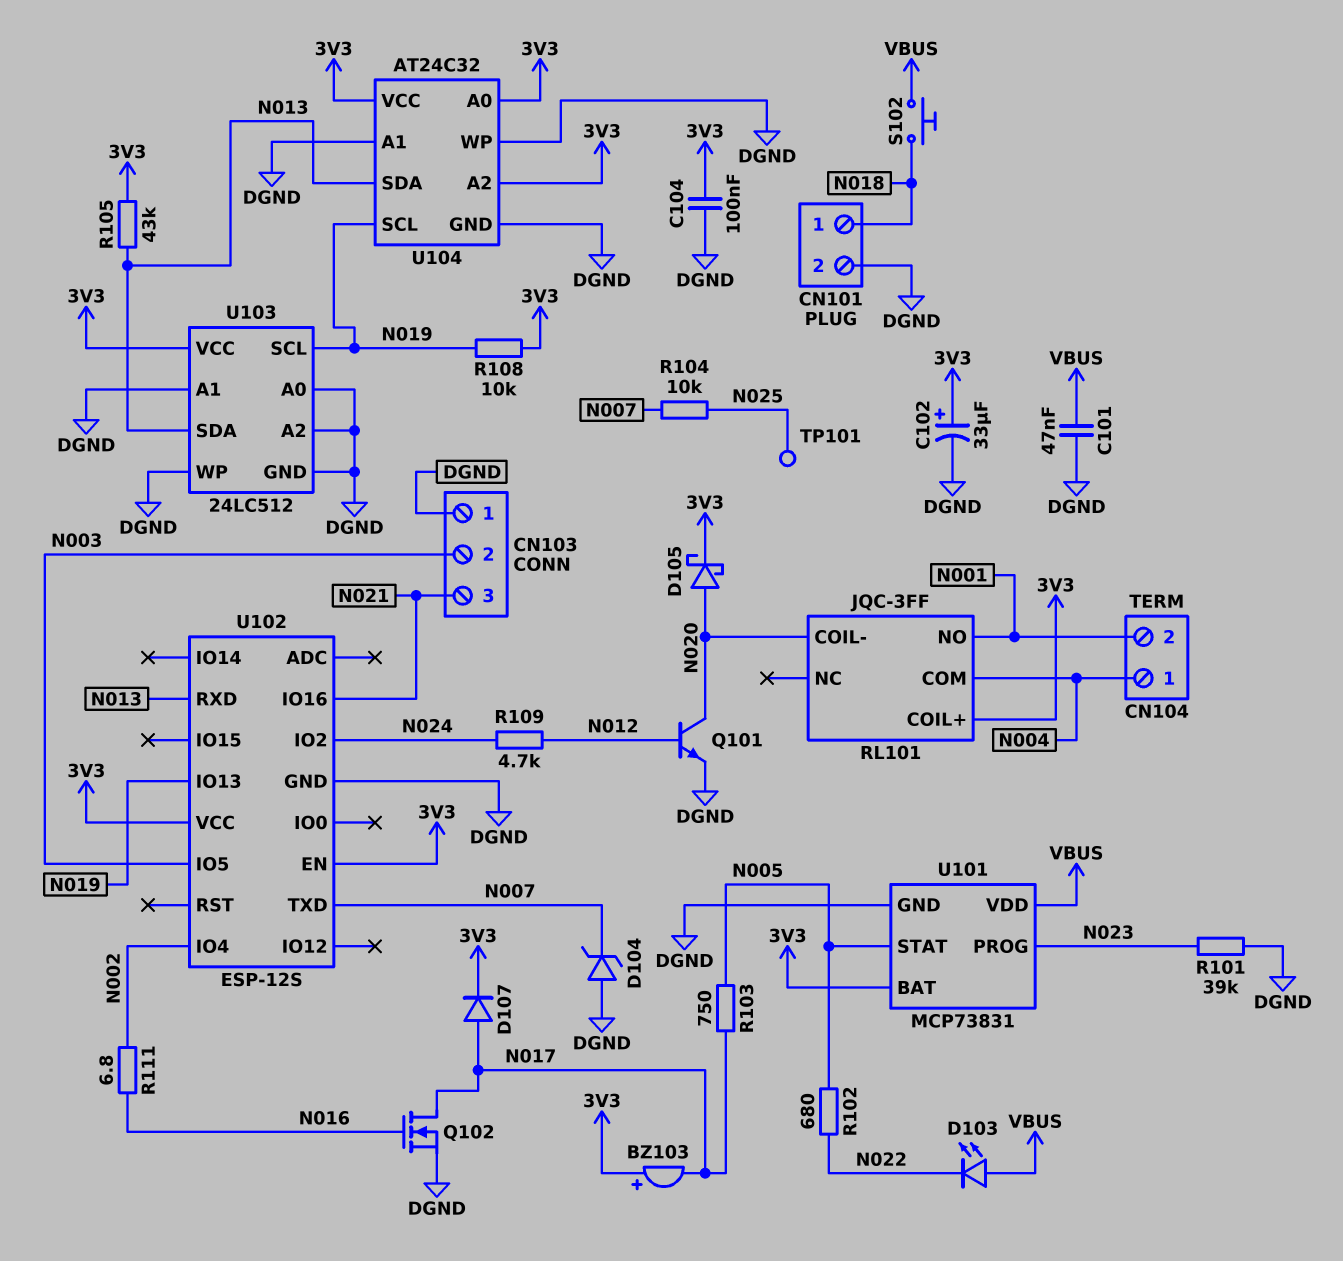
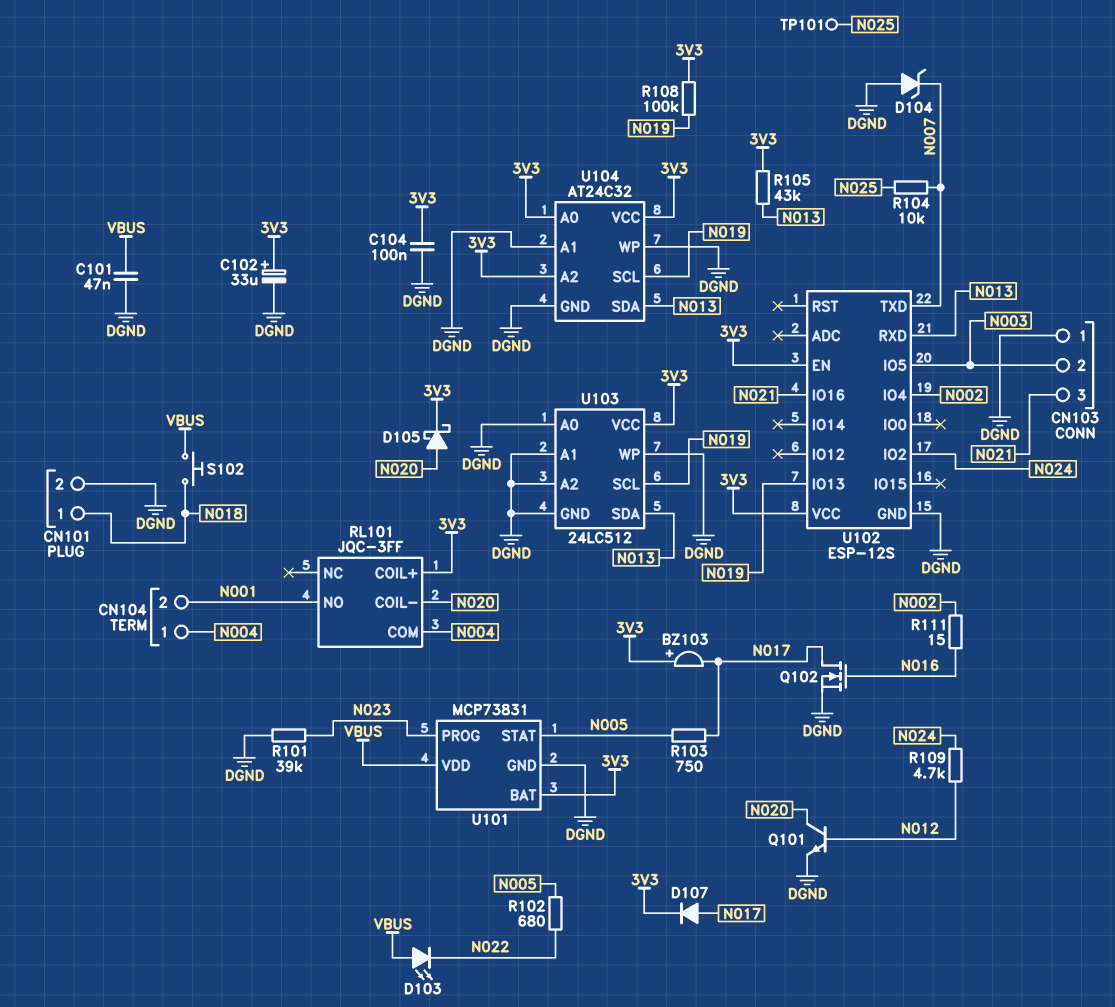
R108: 10k (3V3, N019) -> 100k (3V3, N019)
R111: 6.8 (N002, N016) -> 15 (N002, N016)

